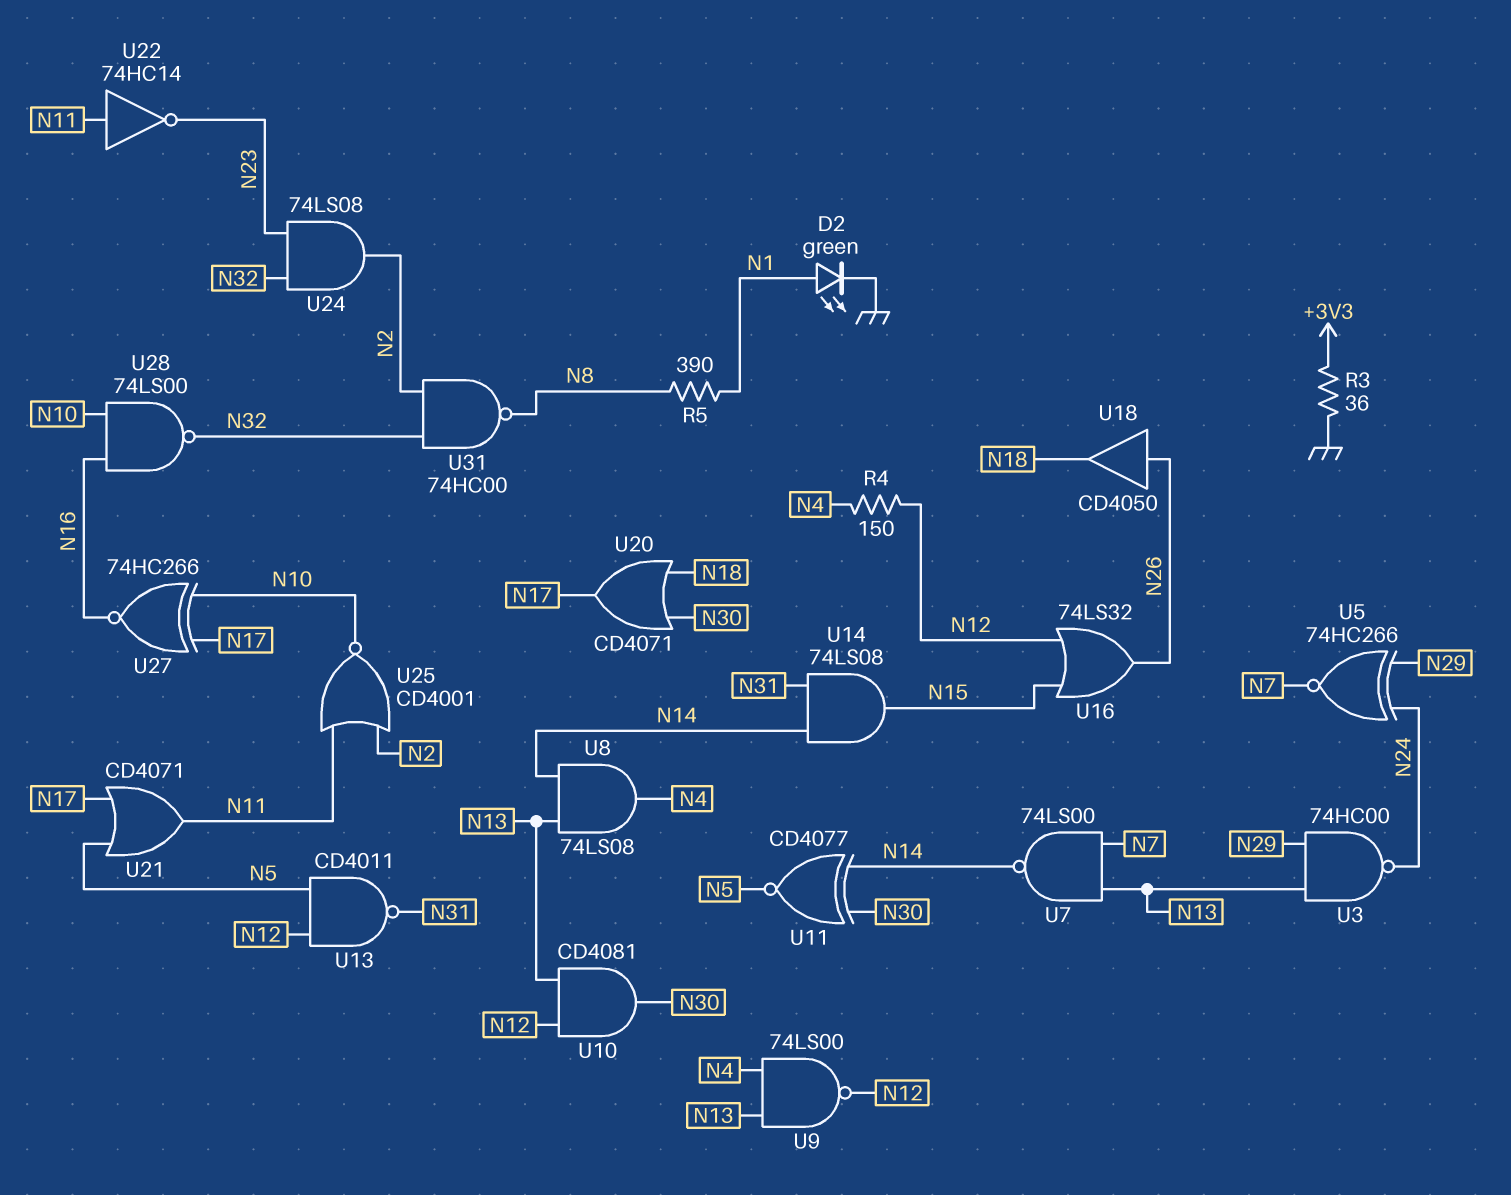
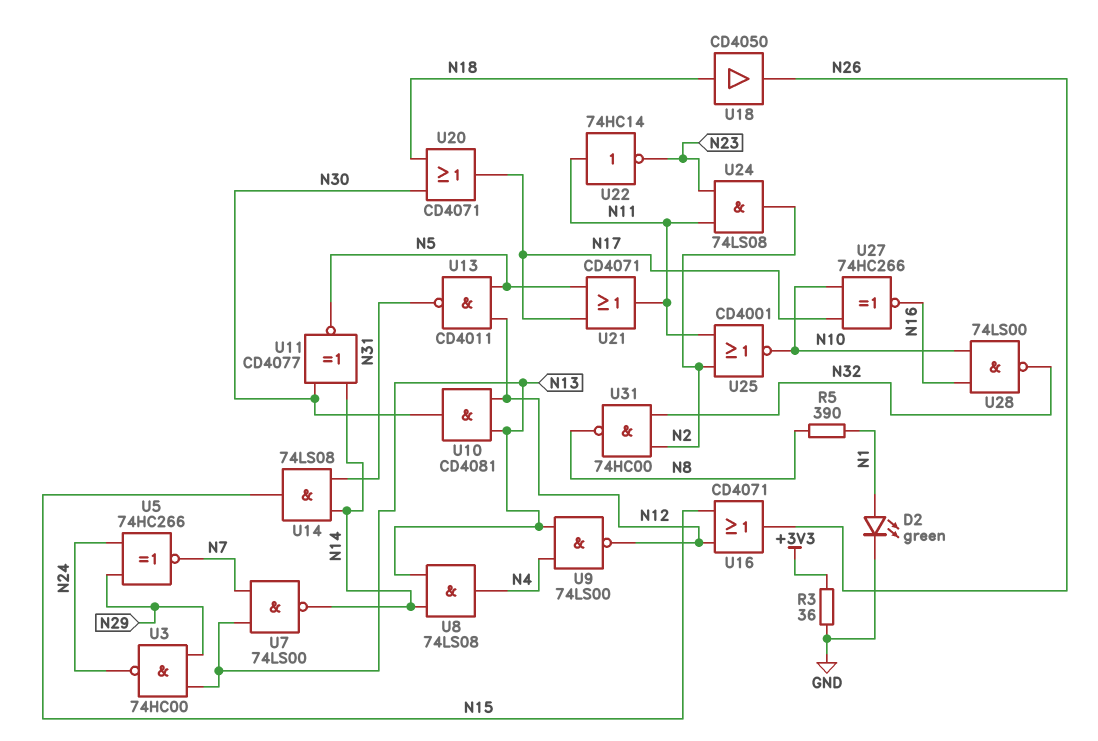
R4: 150 (N4, N12) -> none
U16: OR 74LS32 (in N12, in N15, out N26) -> OR CD4071 (in N12, in N15, out N26)
U18: buffer CD4050 (in N26, out N18) -> buffer CD4050 (in N18, out N26)
U24: AND 74LS08 (in N23, in N32, out N2) -> AND 74LS08 (in N11, in N23, out N2)

